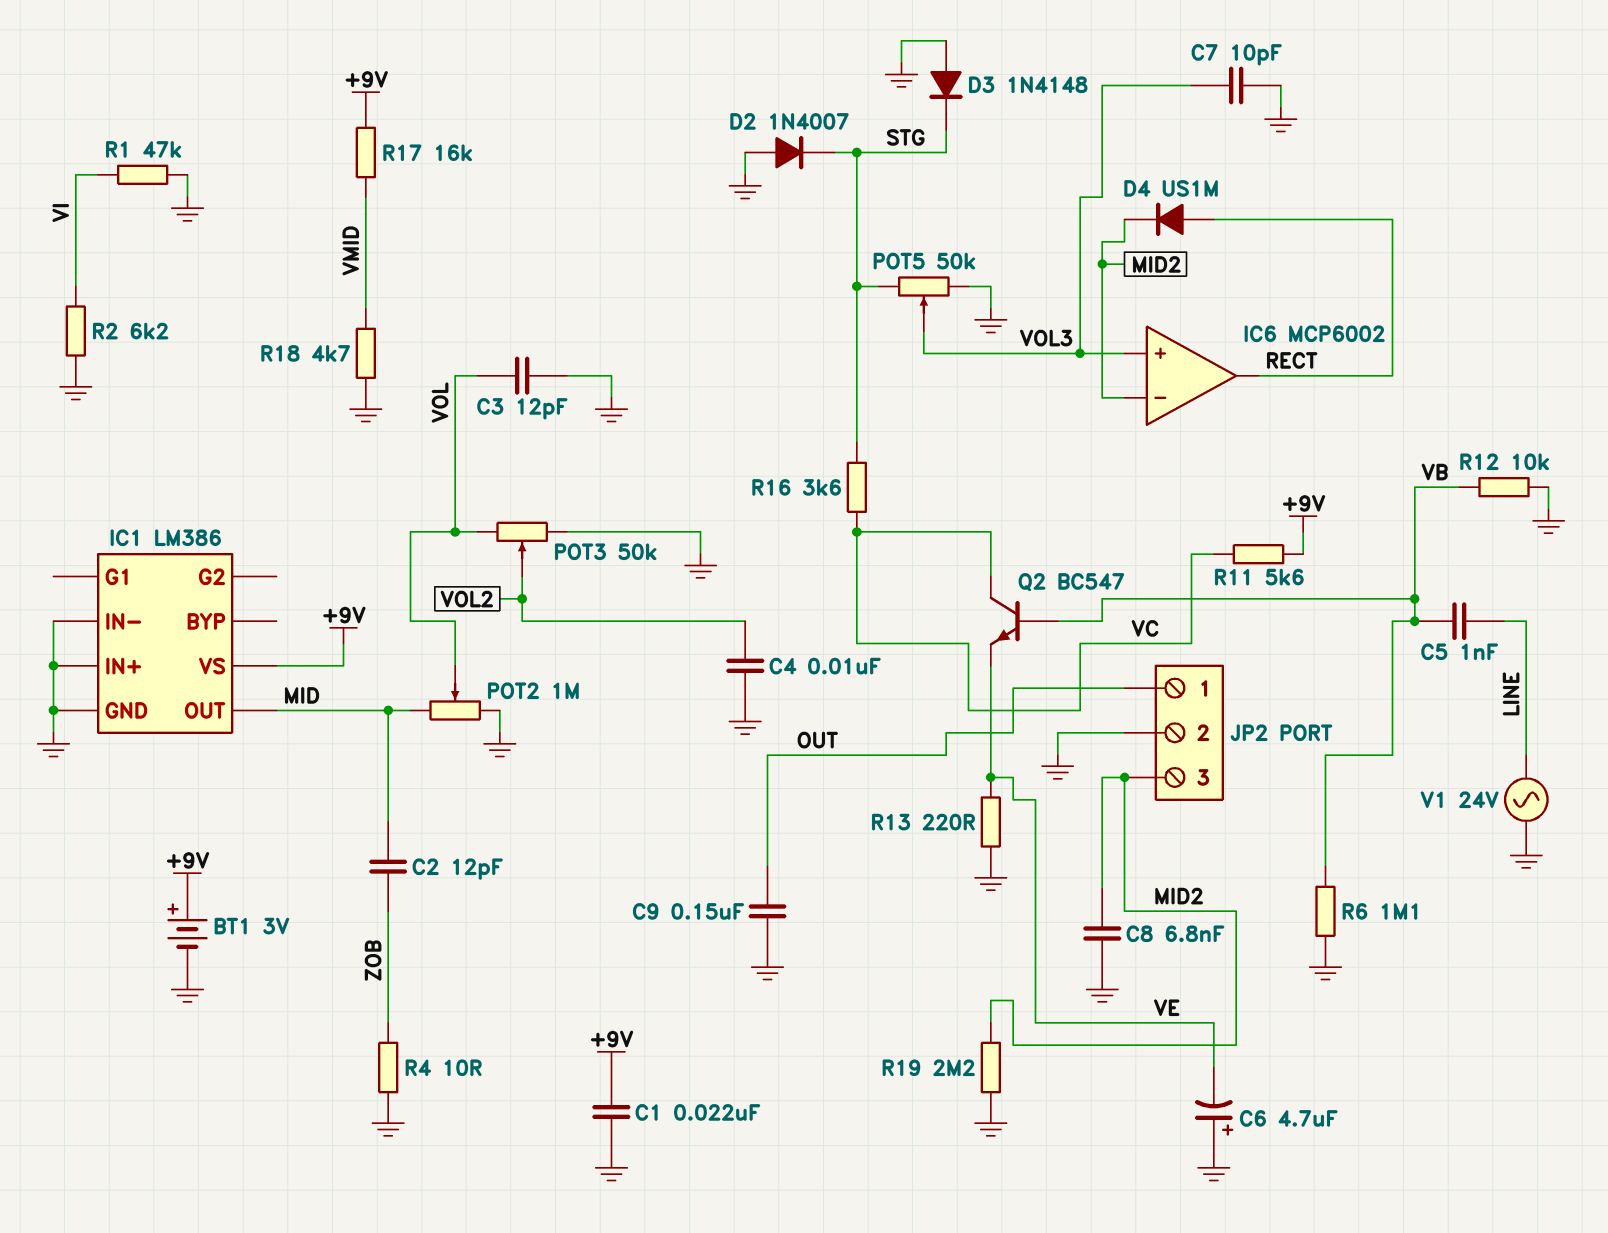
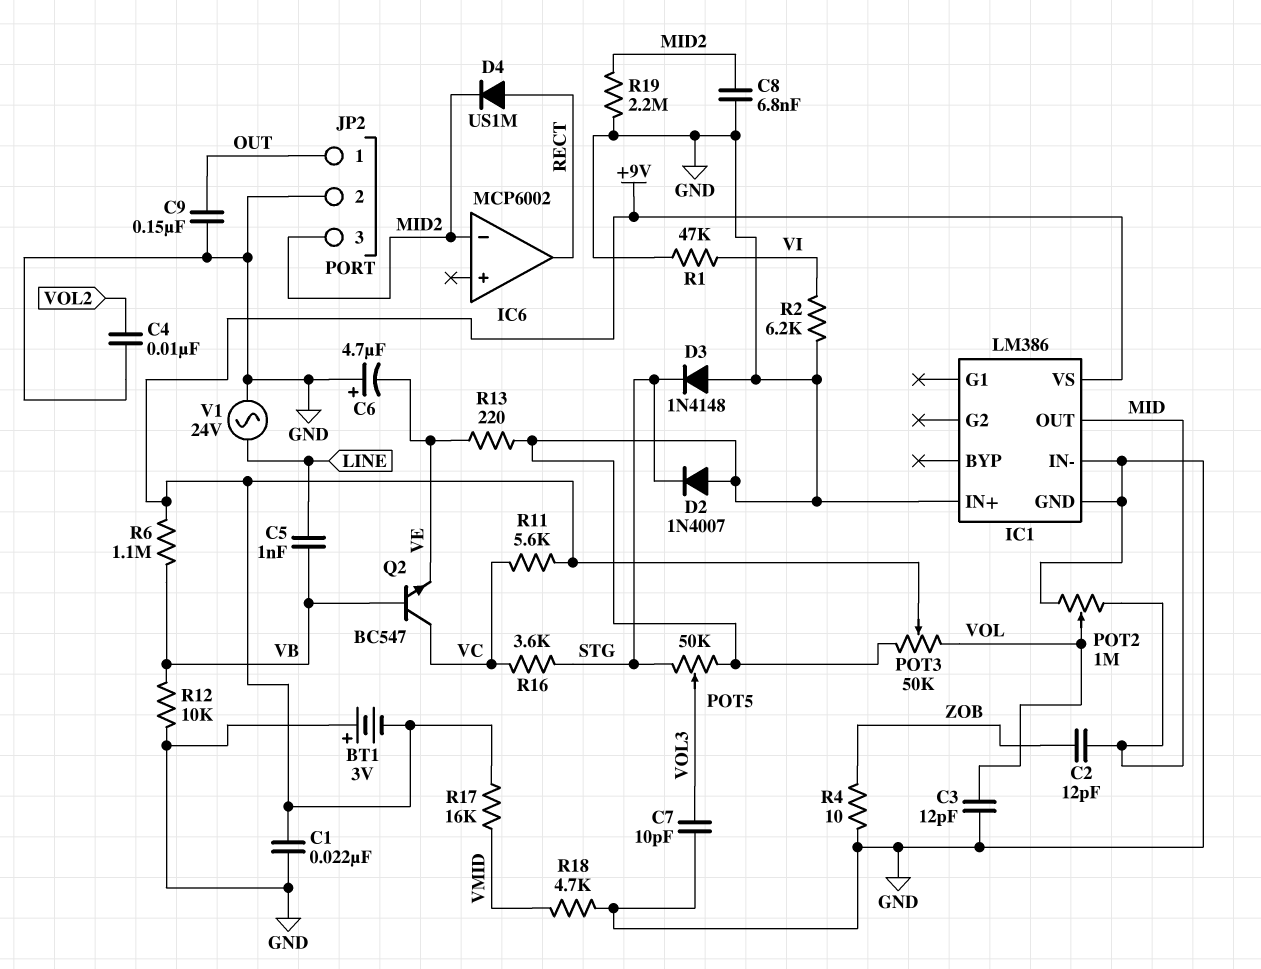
BT1: 3V (plus +9V, minus GND) -> 3V (plus GND, minus +9V)
IC6 pin in+: VOL3 -> none
POT3: 50k (GND, VOL, wiper VOL2) -> 50k (GND, VOL, wiper +9V)
R6: 1.1M (GND, VB) -> 1.1M (+9V, VB)

